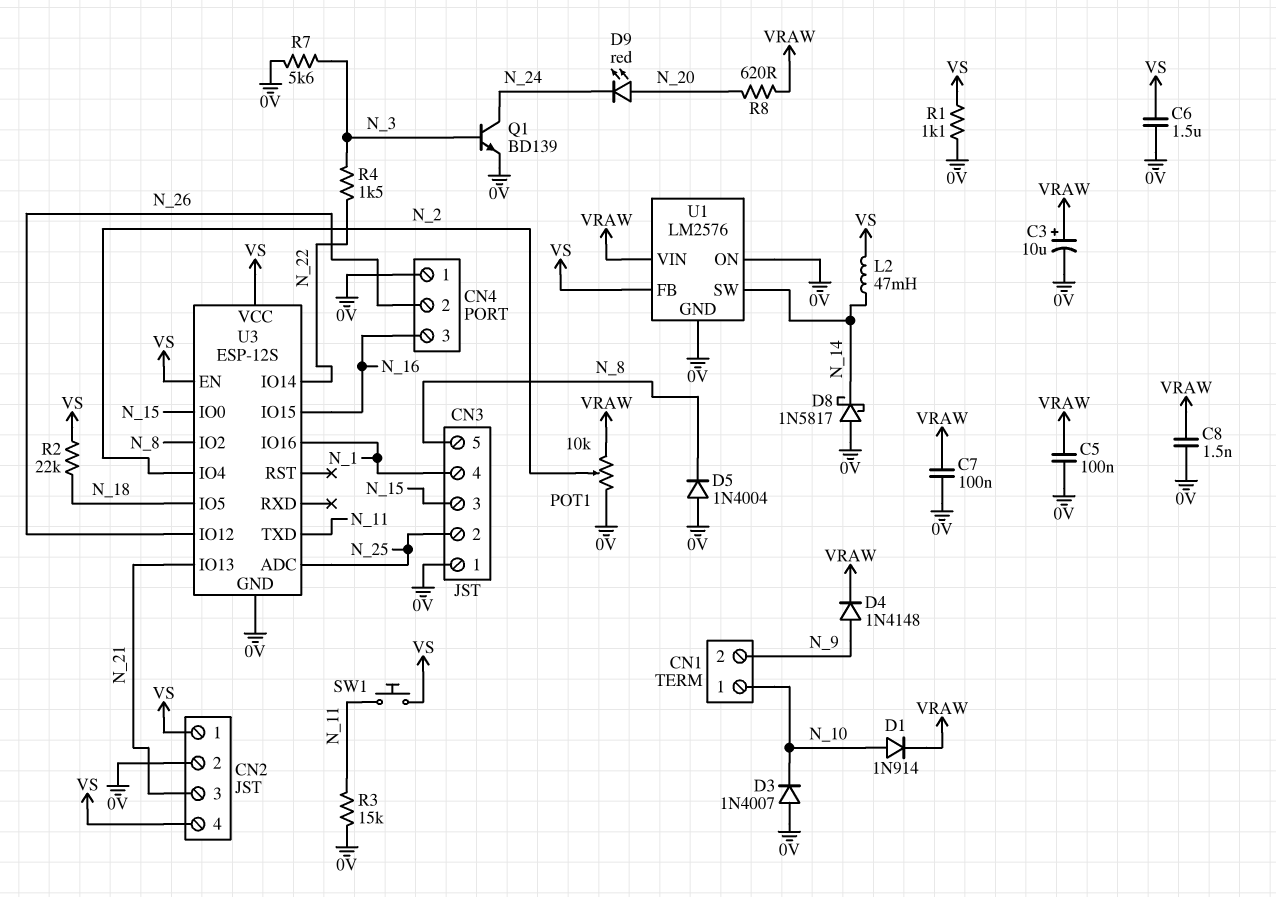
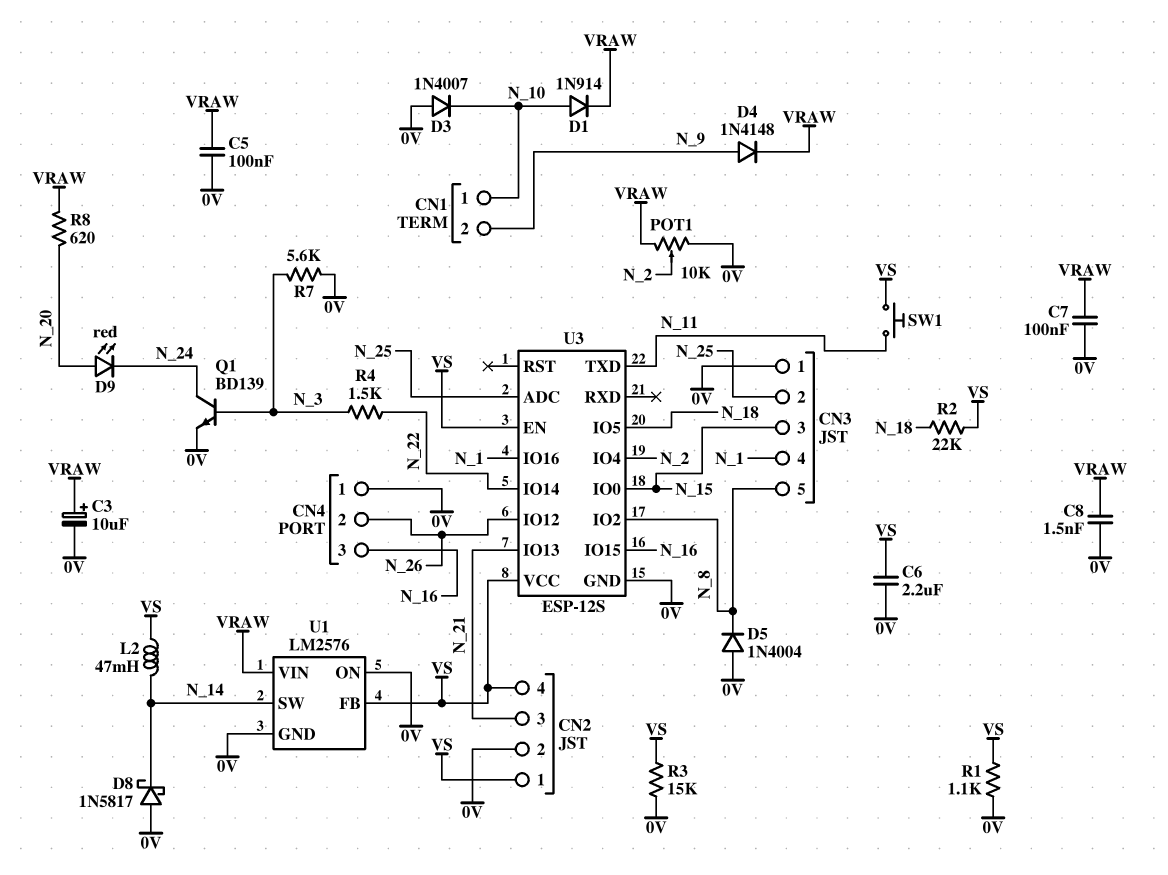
C6: 1.5uF (0V, VS) -> 2.2uF (0V, VS)
R3: 15k (0V, N_11) -> 15k (0V, VS)

